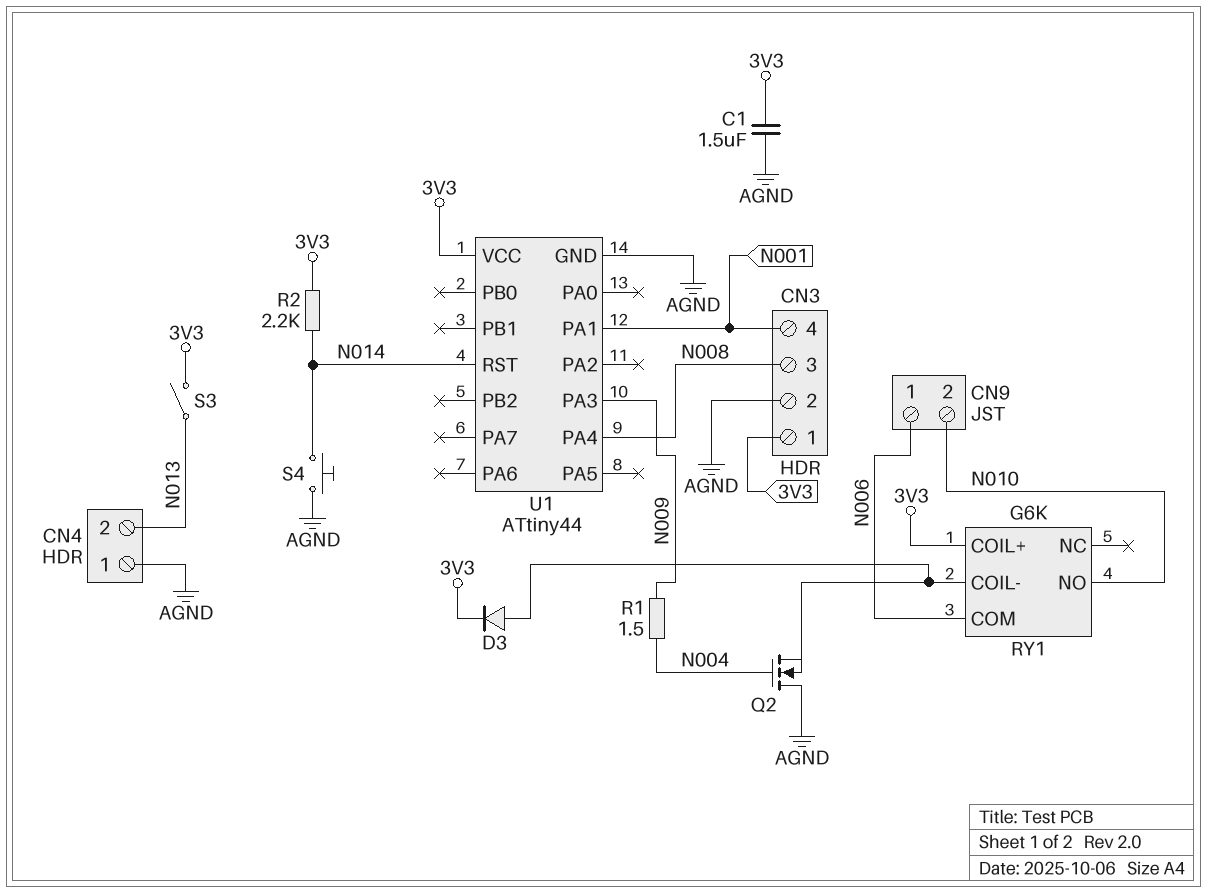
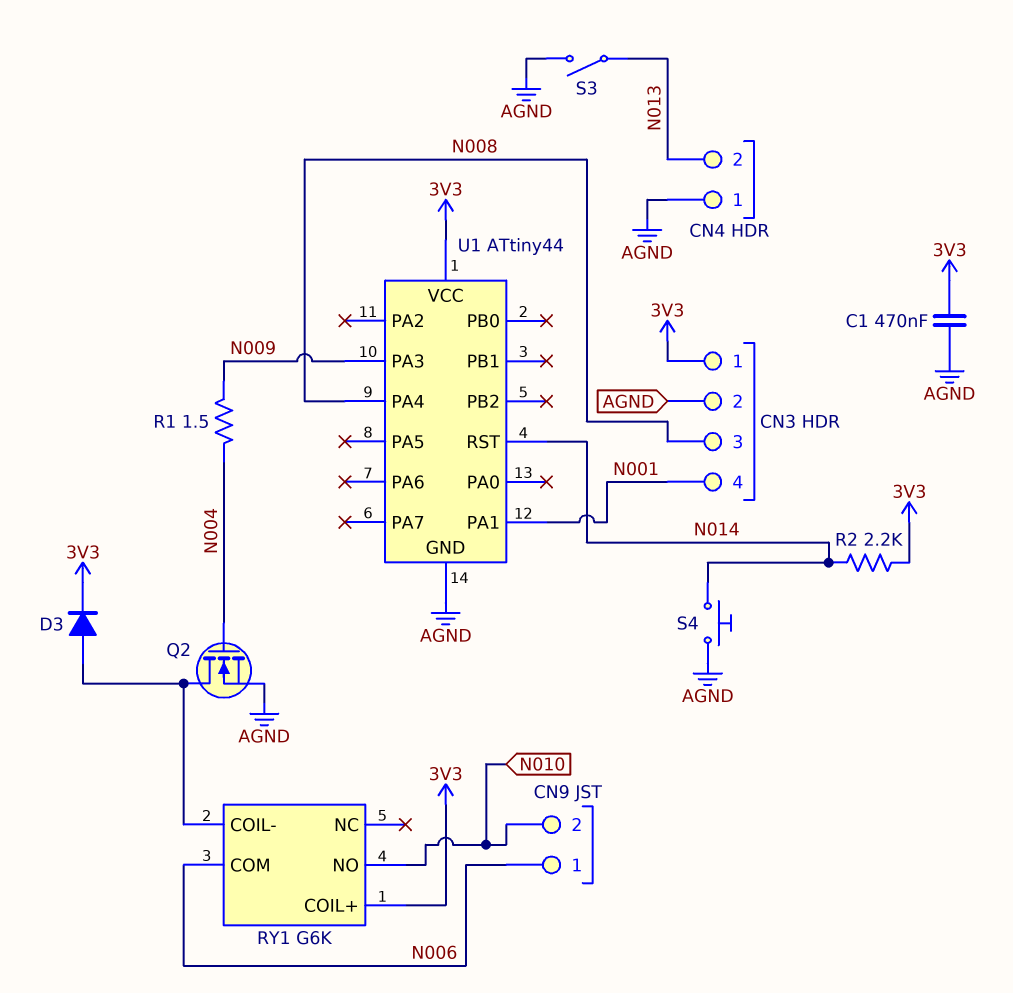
C1: 1.5uF (3V3, AGND) -> 470nF (3V3, AGND)
Q2: NMOS (G N004, D AGND, S RY1/COIL-) -> NMOS (G N004, D RY1/COIL-, S AGND)
S3: switch (3V3, N013) -> switch (AGND, N013)

